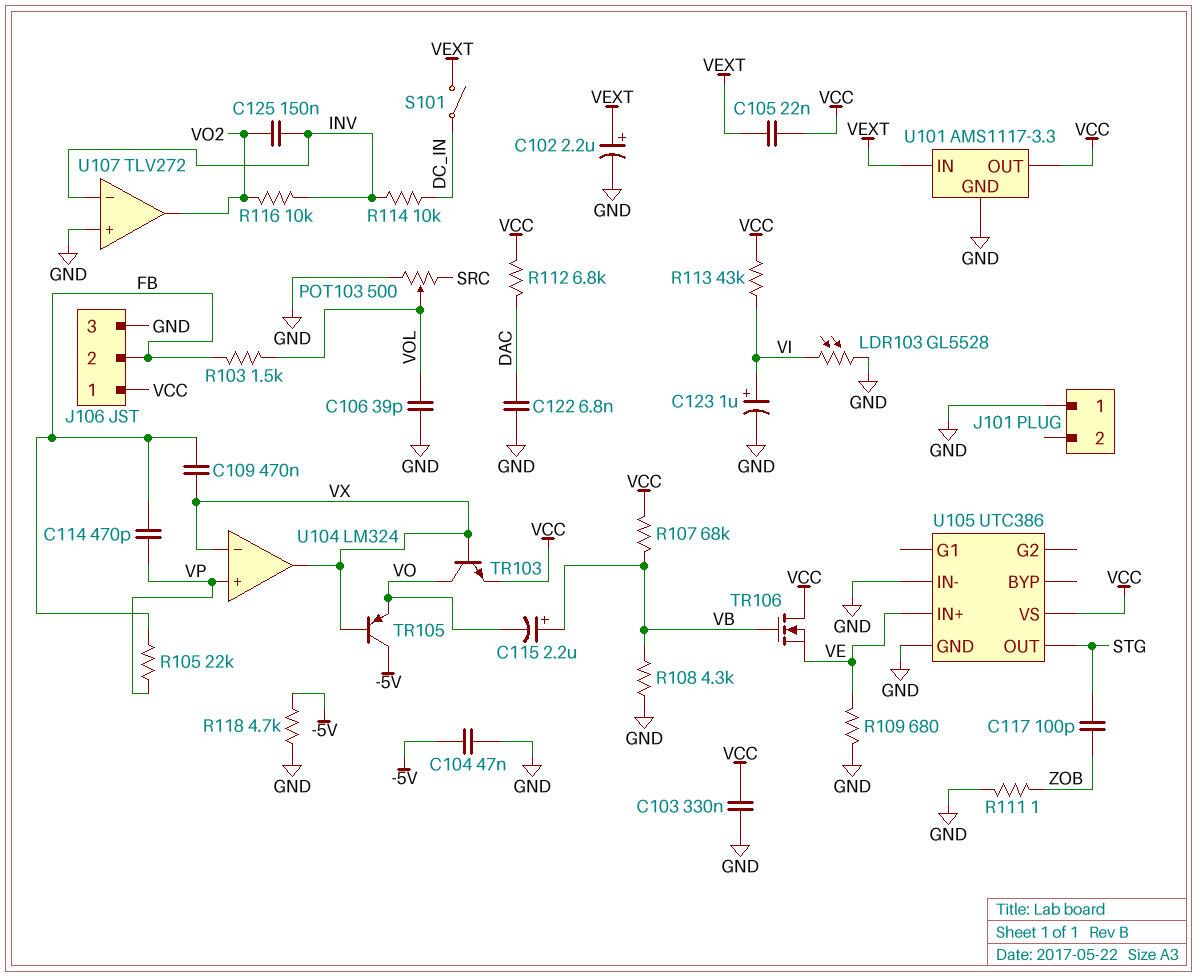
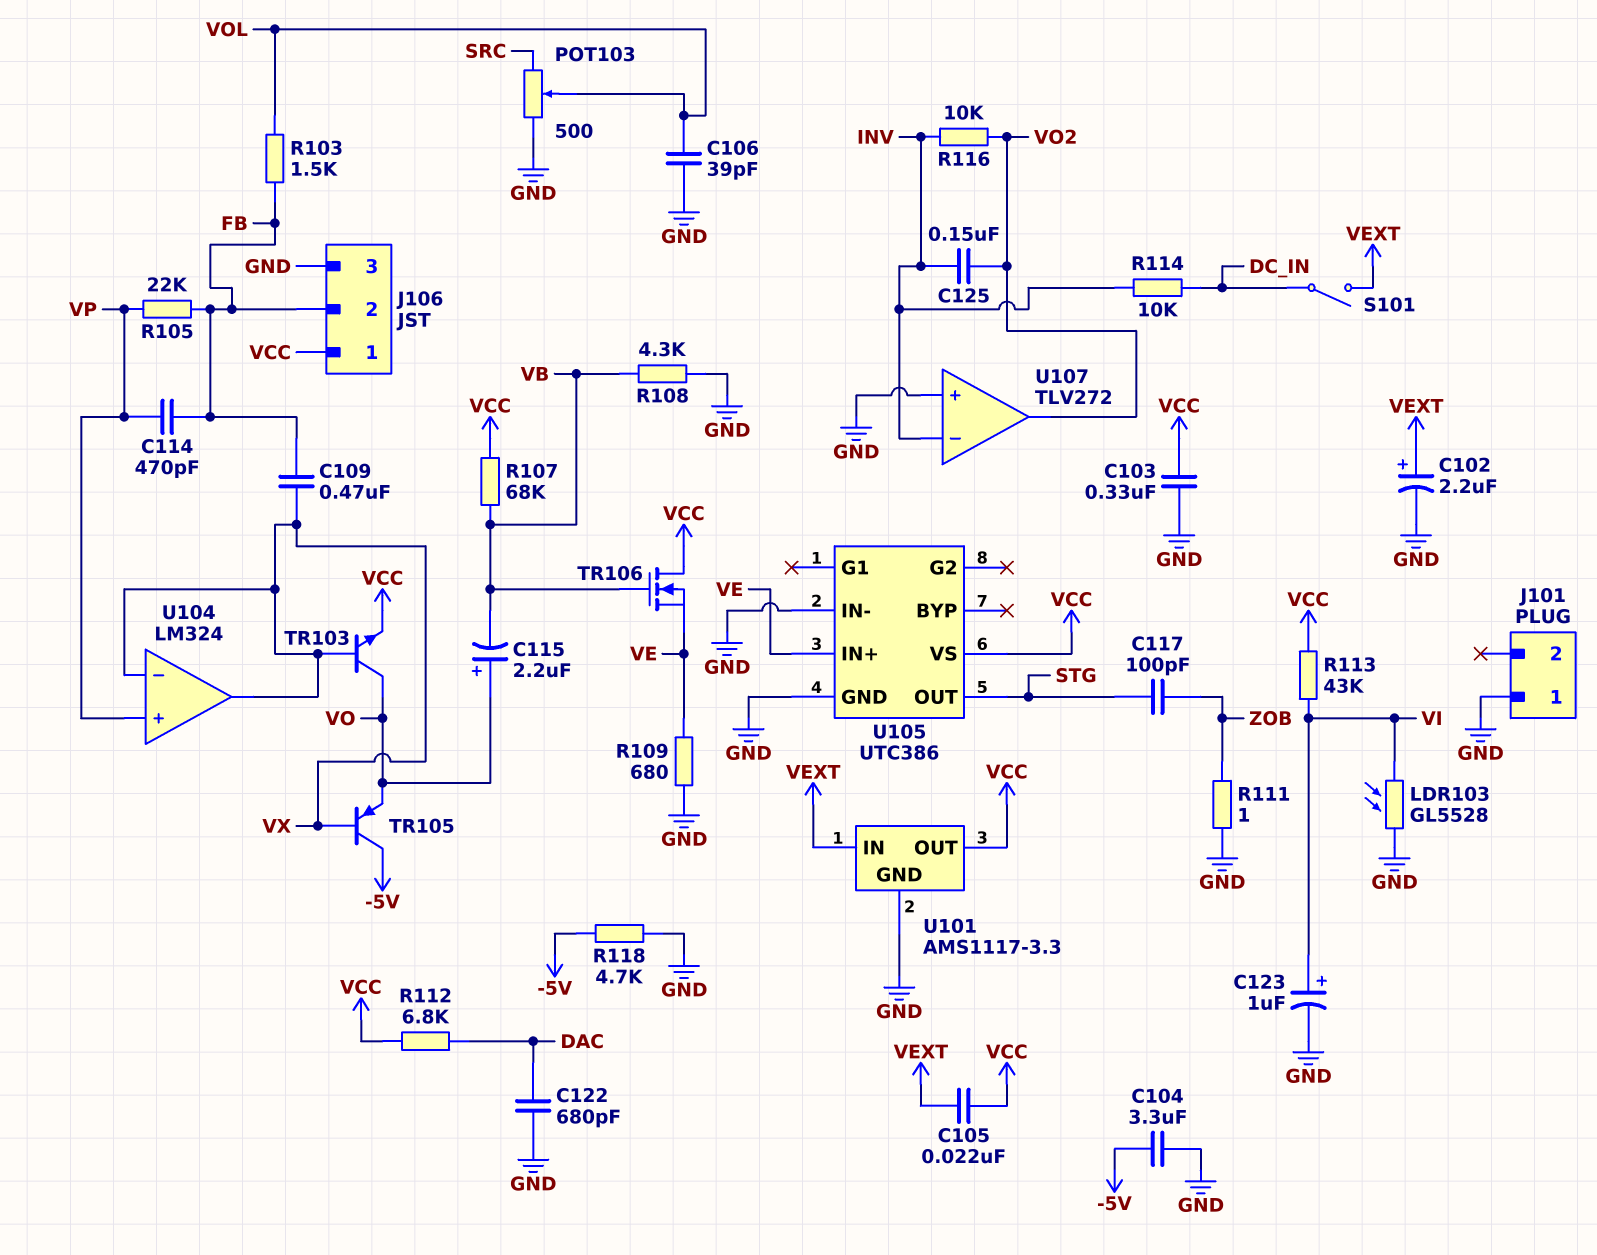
C104: 47nF (-5V, GND) -> 3.3uF (-5V, GND)
C115: 2.2uF (plus VB, minus VO) -> 2.2uF (plus VO, minus VB)
C122: 6.8nF (DAC, GND) -> 680pF (DAC, GND)

